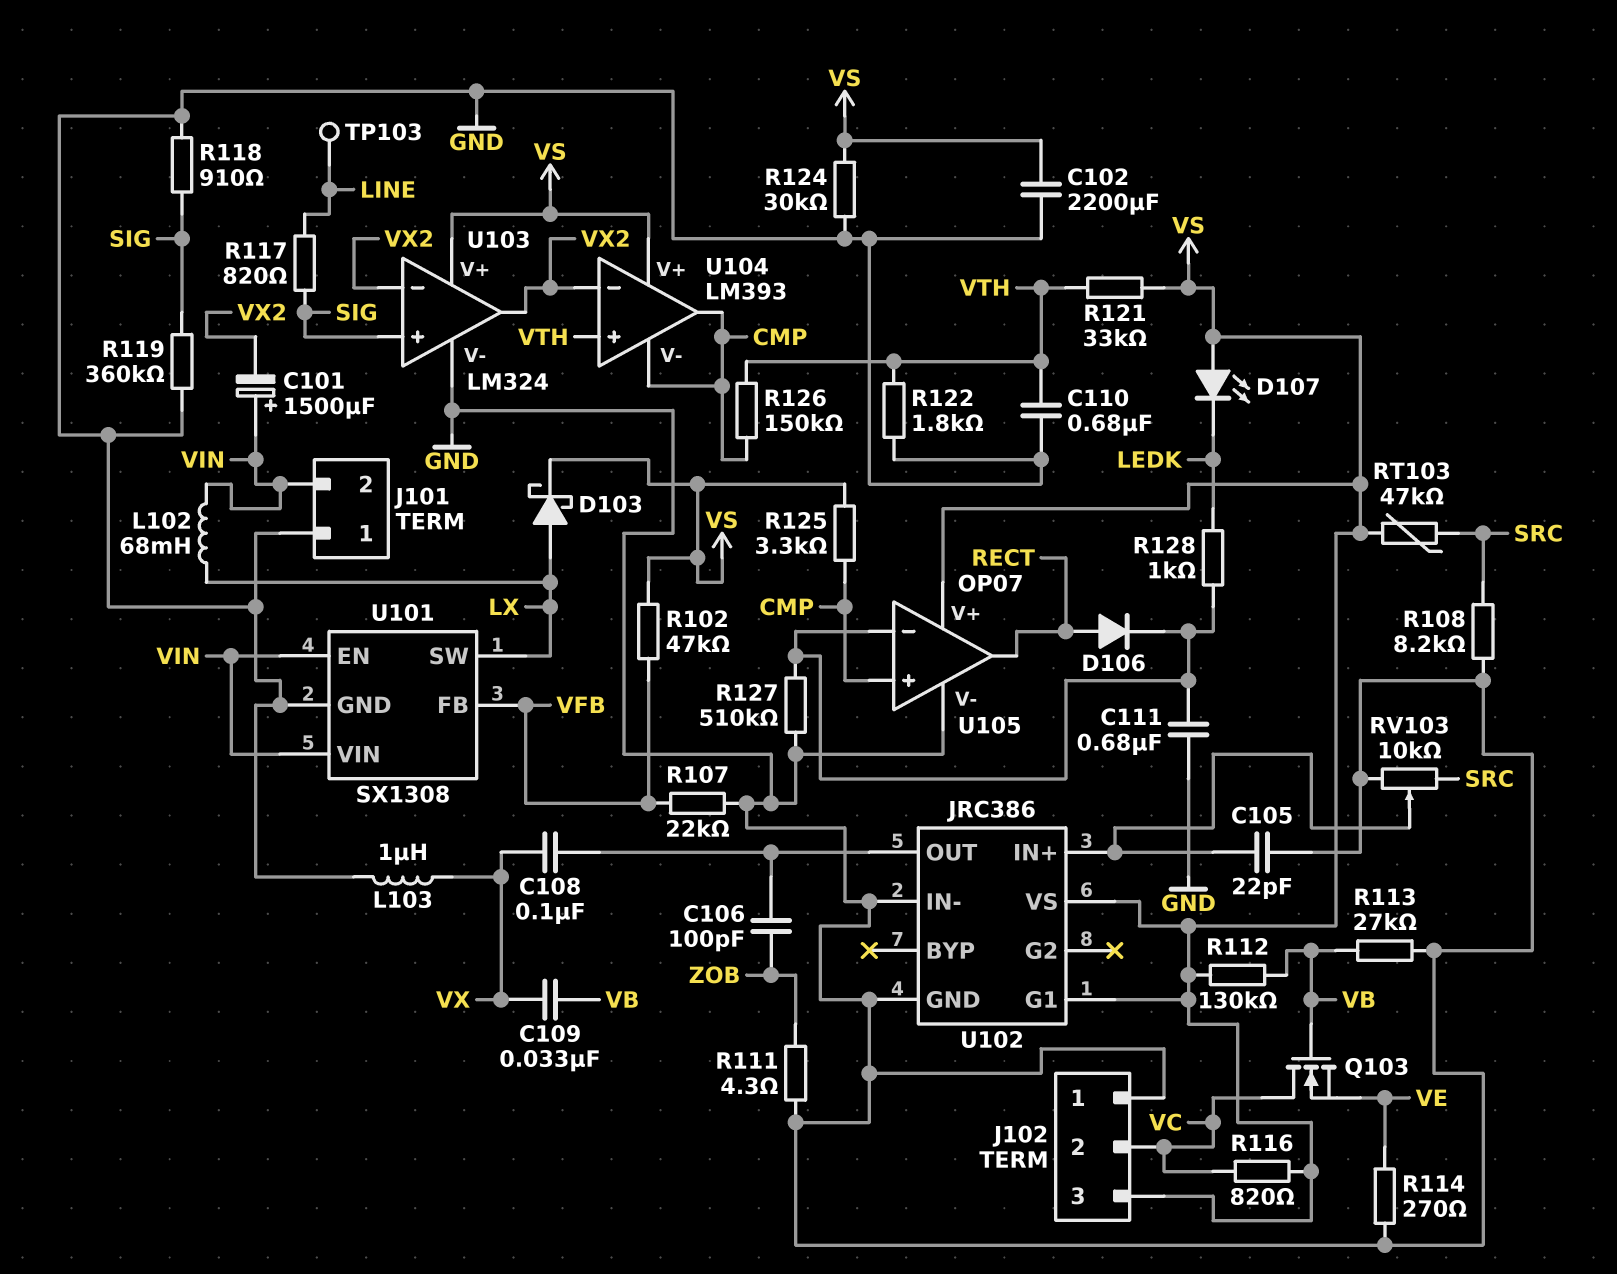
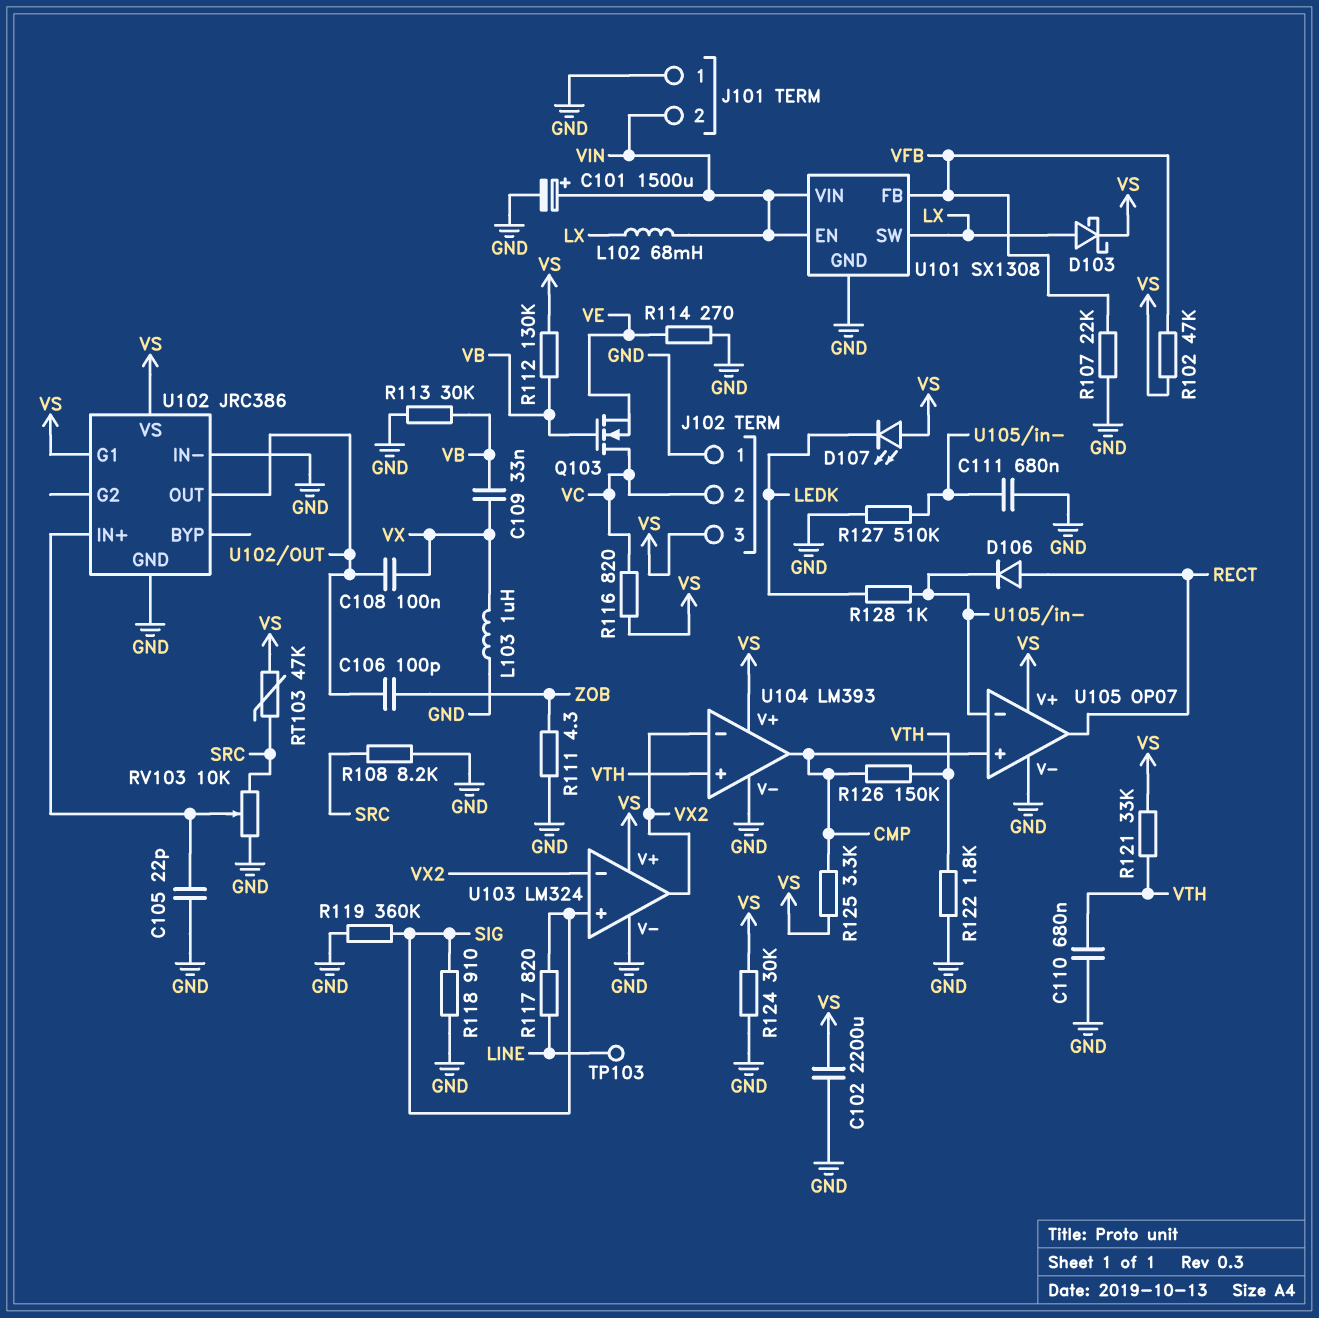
C101: 1500uF (plus VIN, minus VX2) -> 1500uF (plus VIN, minus GND)
R113: 27k (GND, VB) -> 30k (GND, VB)
U104 pin V-: CMP -> GND

